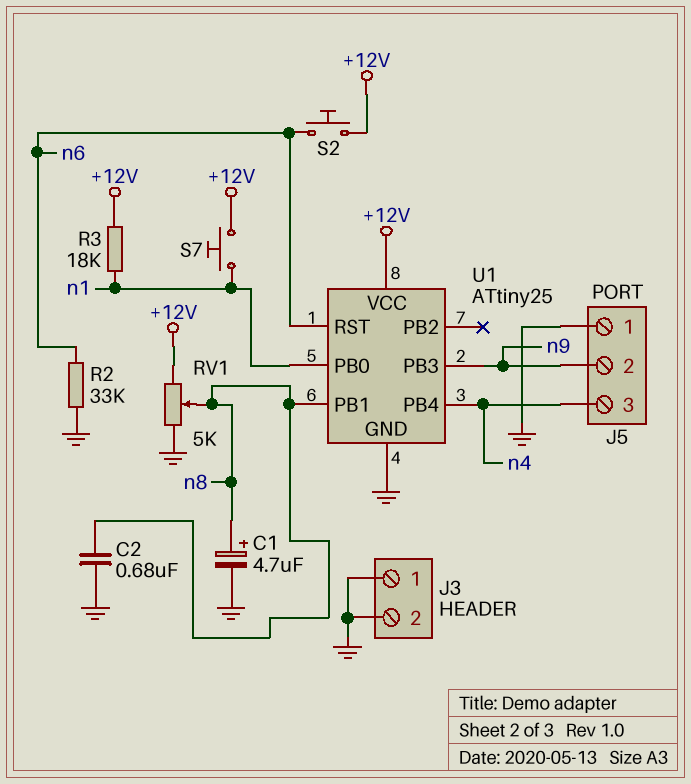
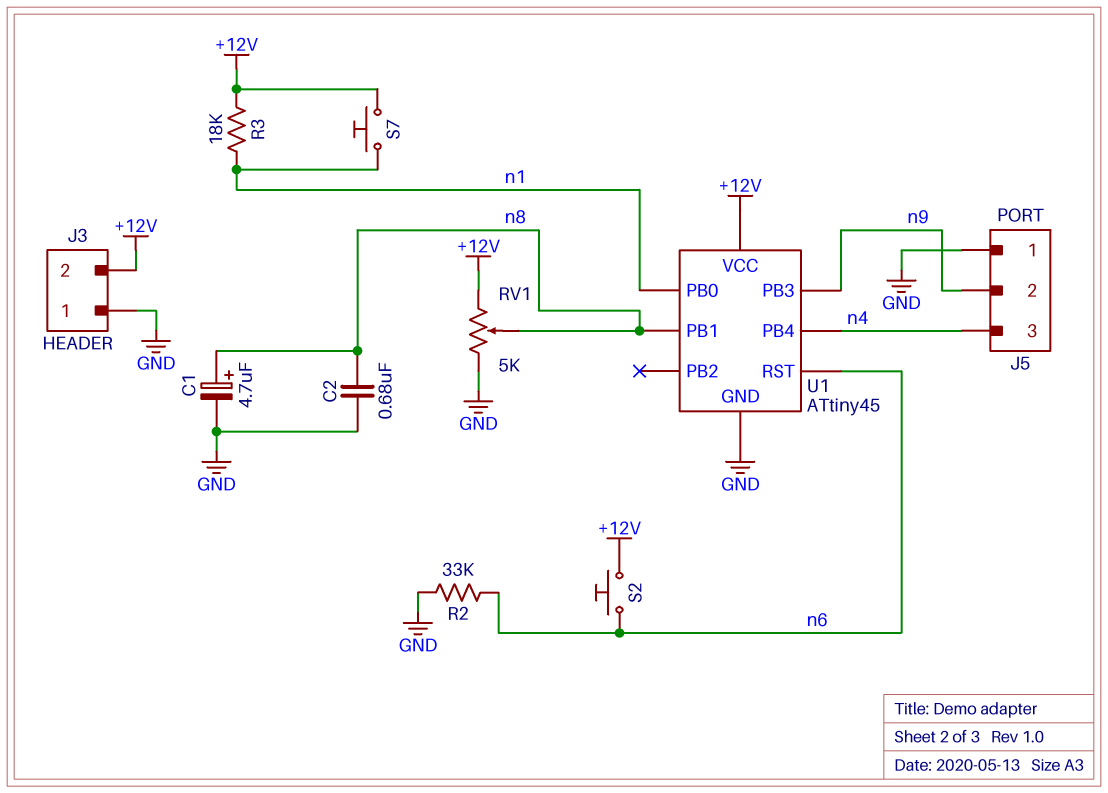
J3 pin 2: GND -> +12V
U1: ATtiny25 -> ATtiny45

